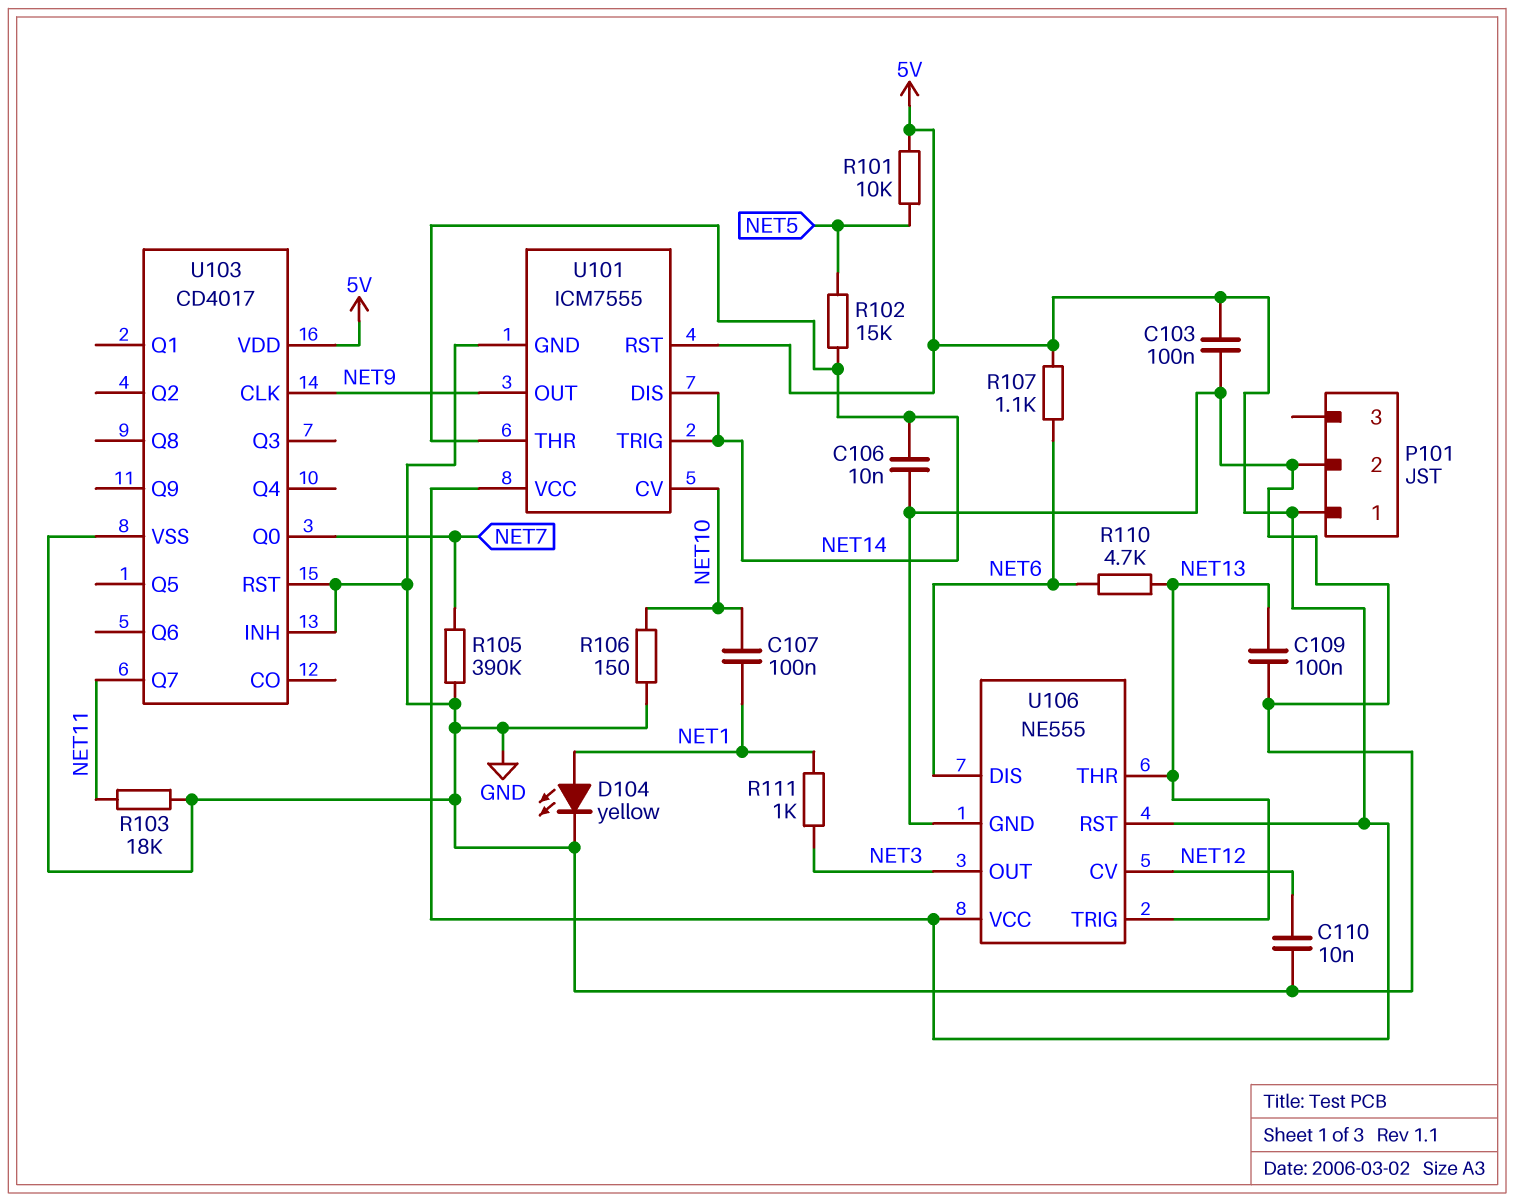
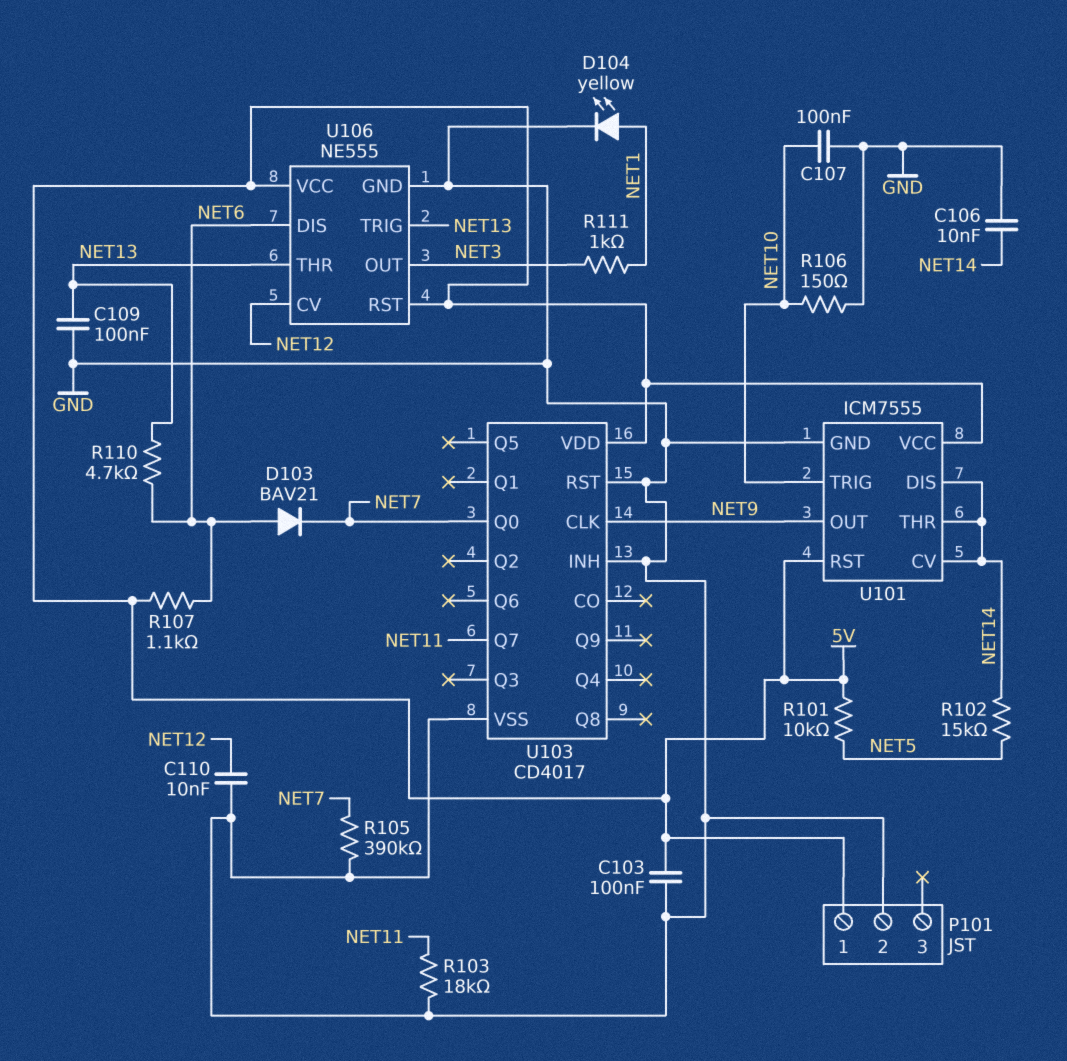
C107: 100nF (NET1, NET10) -> 100nF (GND, NET10)
D103: none -> diode BAV21 (A NET6, K NET7)
U101 pin CV: NET10 -> NET14
U101 pin TRIG: NET14 -> NET10

